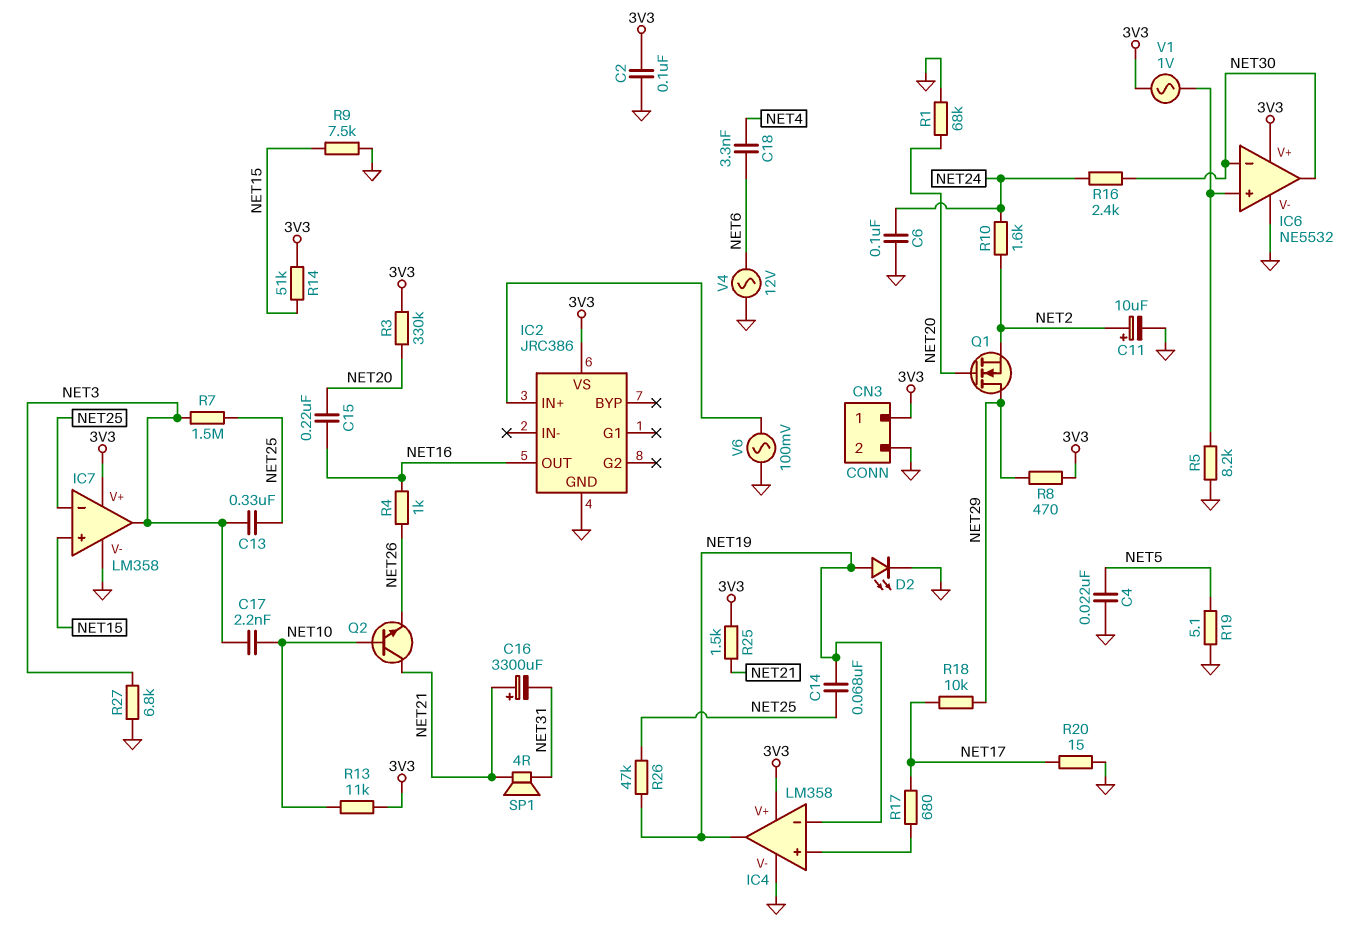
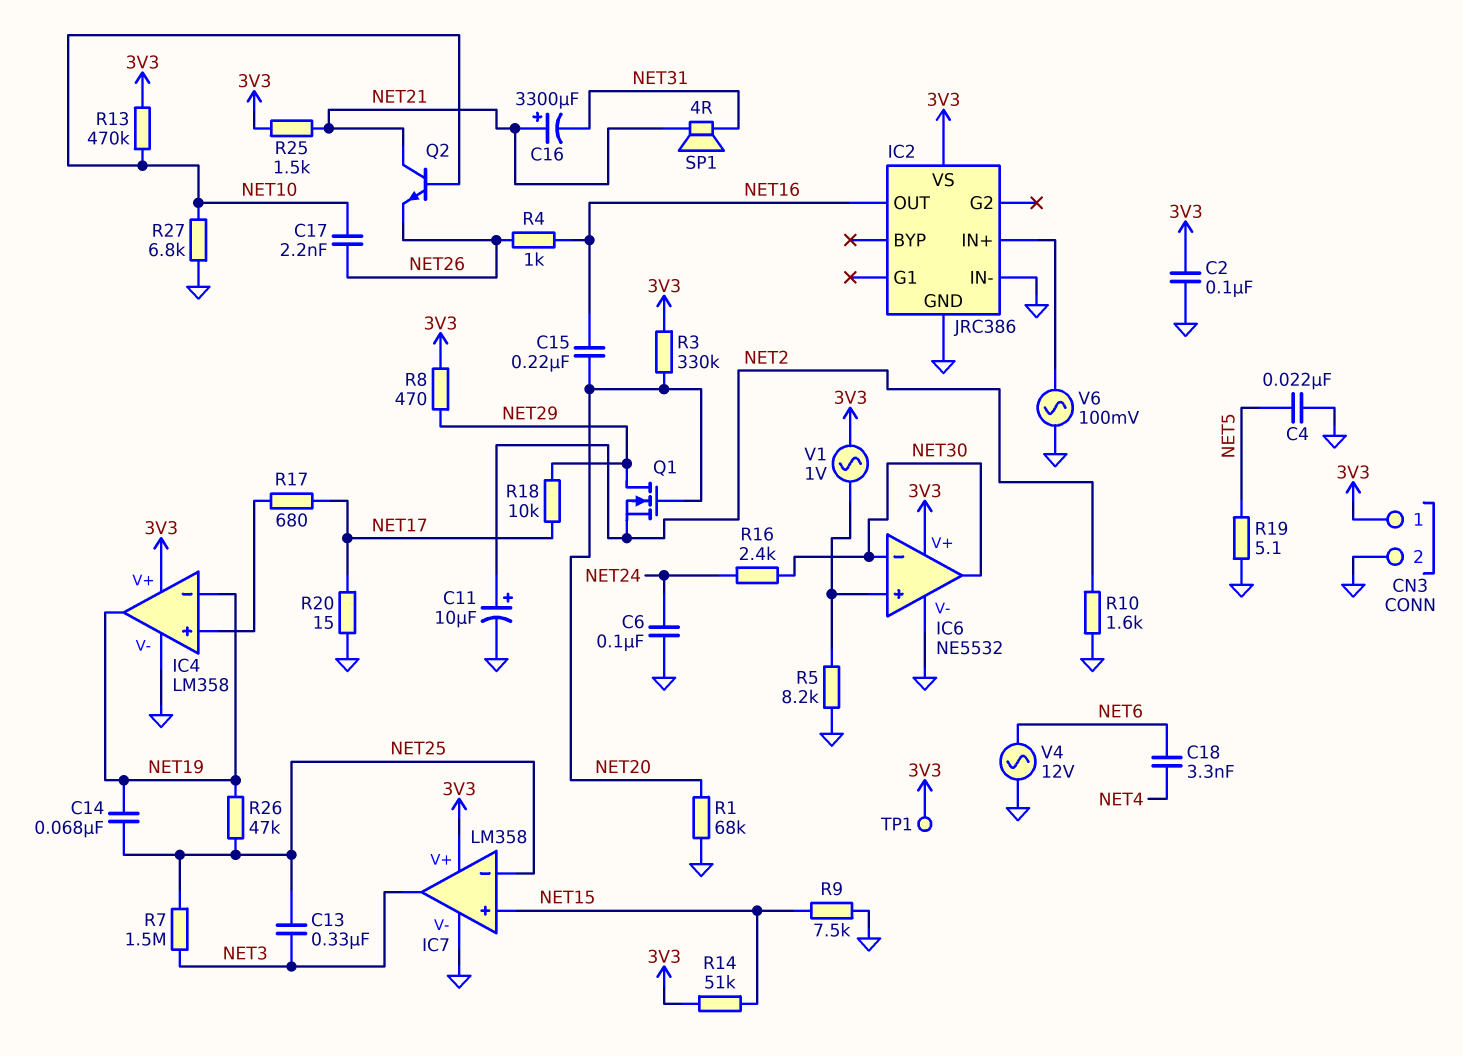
C17: 2.2nF (NET3, NET10) -> 2.2nF (NET10, NET26)
D2: LED (A NET19, K GND) -> none
IC2 pin IN-: none -> GND
R10: 1.6k (NET2, NET24) -> 1.6k (GND, NET2)
R13: 11k (3V3, NET10) -> 470k (3V3, NET10)
R27: 6.8k (GND, NET3) -> 6.8k (GND, NET10)
TP1: none -> test point (3V3)

